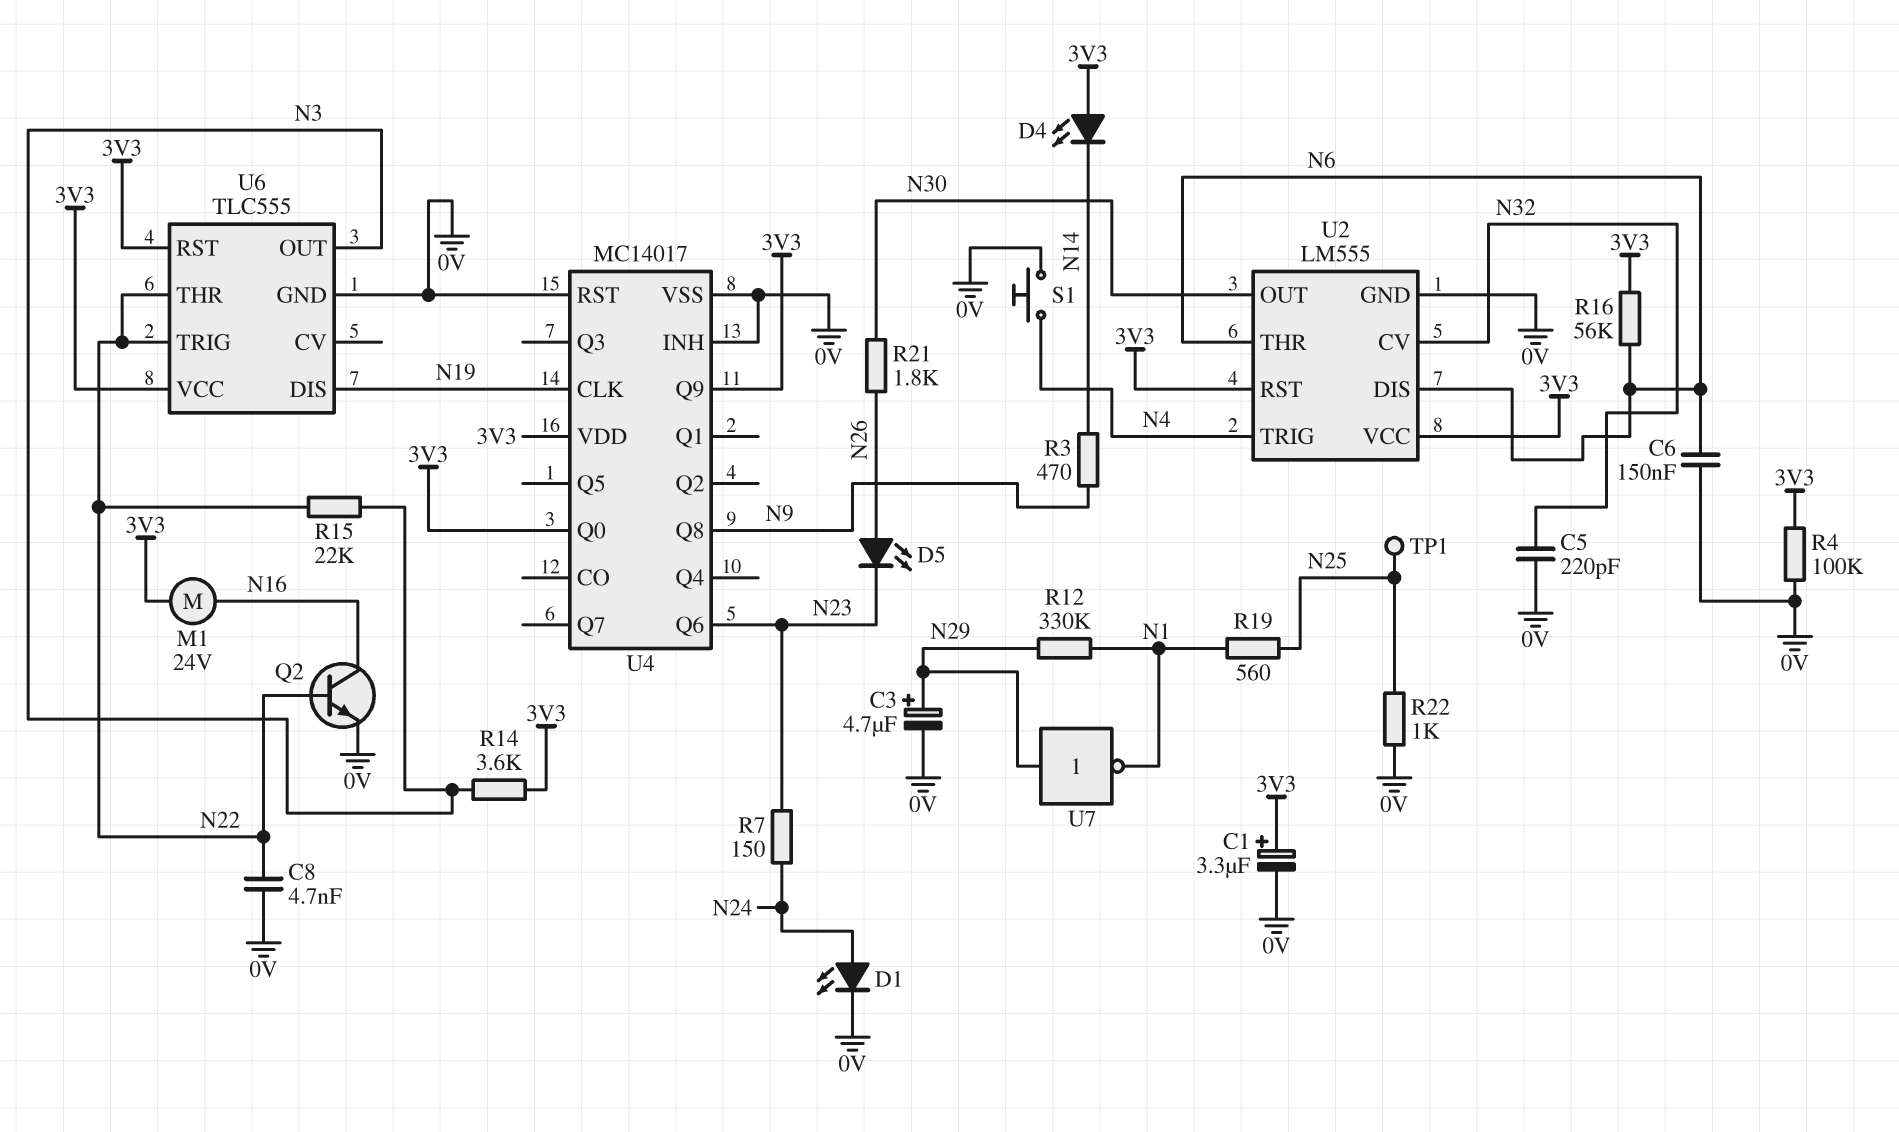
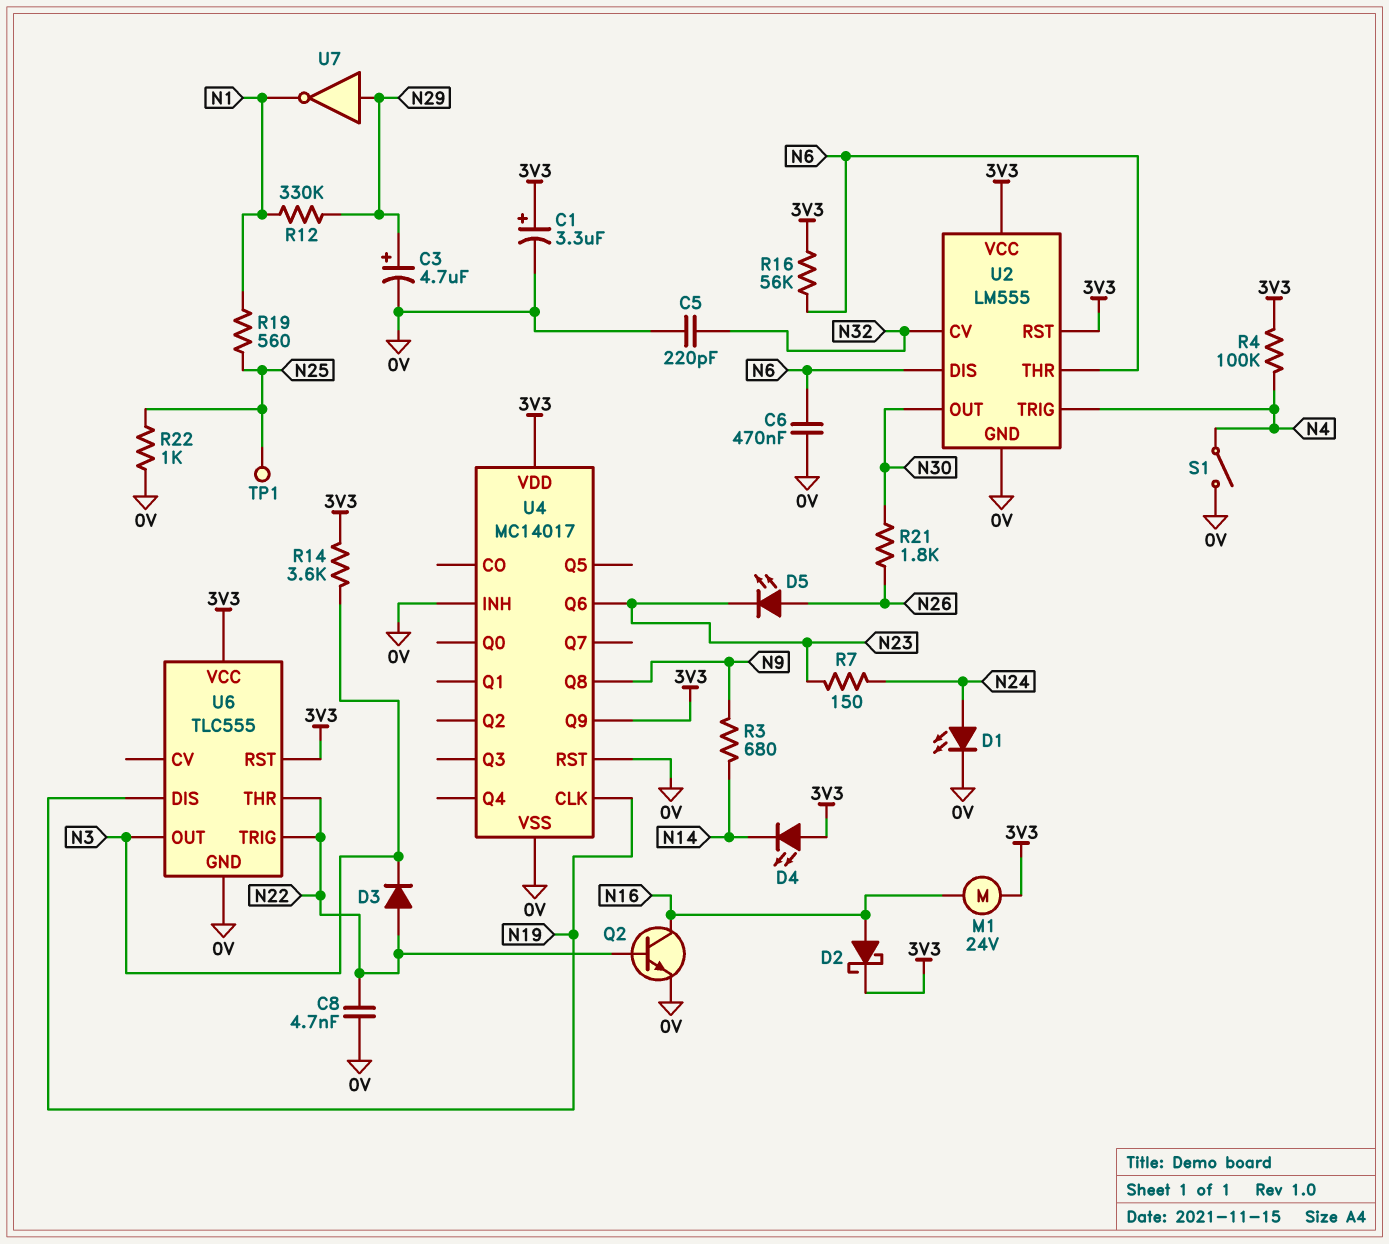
C6: 150nF (0V, N6) -> 470nF (0V, N6)
D2: none -> schottky (A N16, K 3V3)
D3: none -> diode (A N22, K N3)
R3: 470 (N9, N14) -> 680 (N9, N14)
R4: 100k (0V, 3V3) -> 100k (3V3, N4)
R15: 22k (N3, N22) -> none
S1: button (0V, N4) -> switch (0V, N4)
U4 pin Q0: 3V3 -> none

